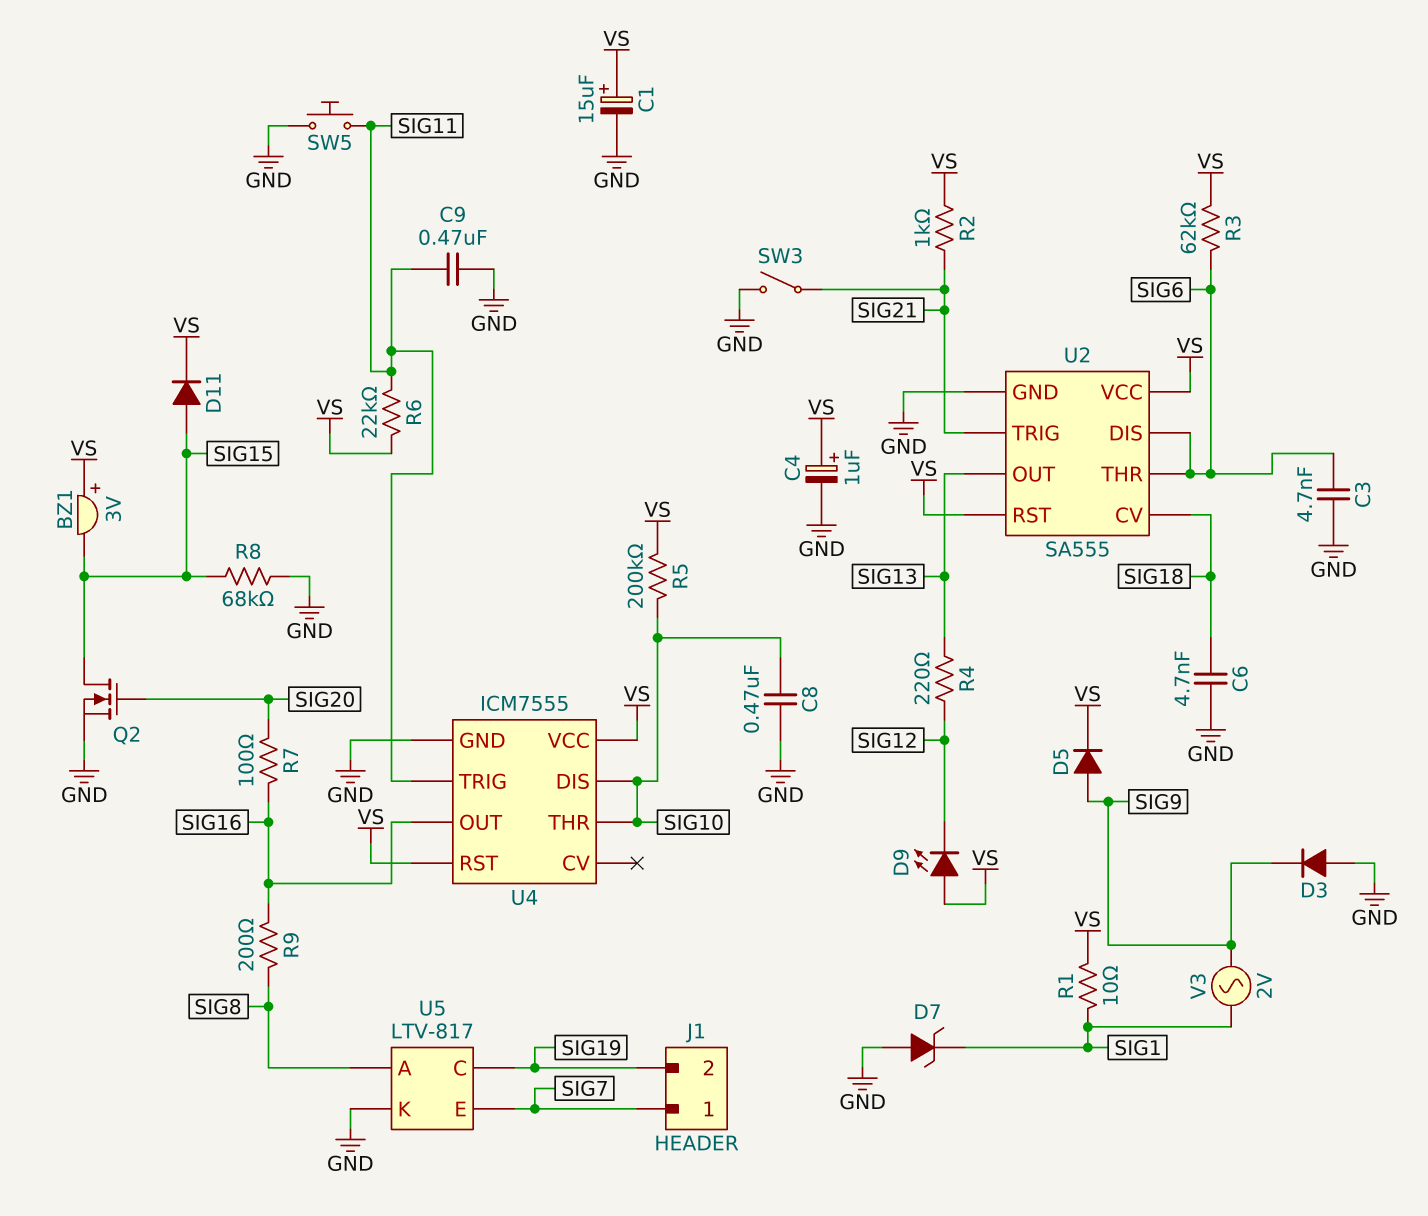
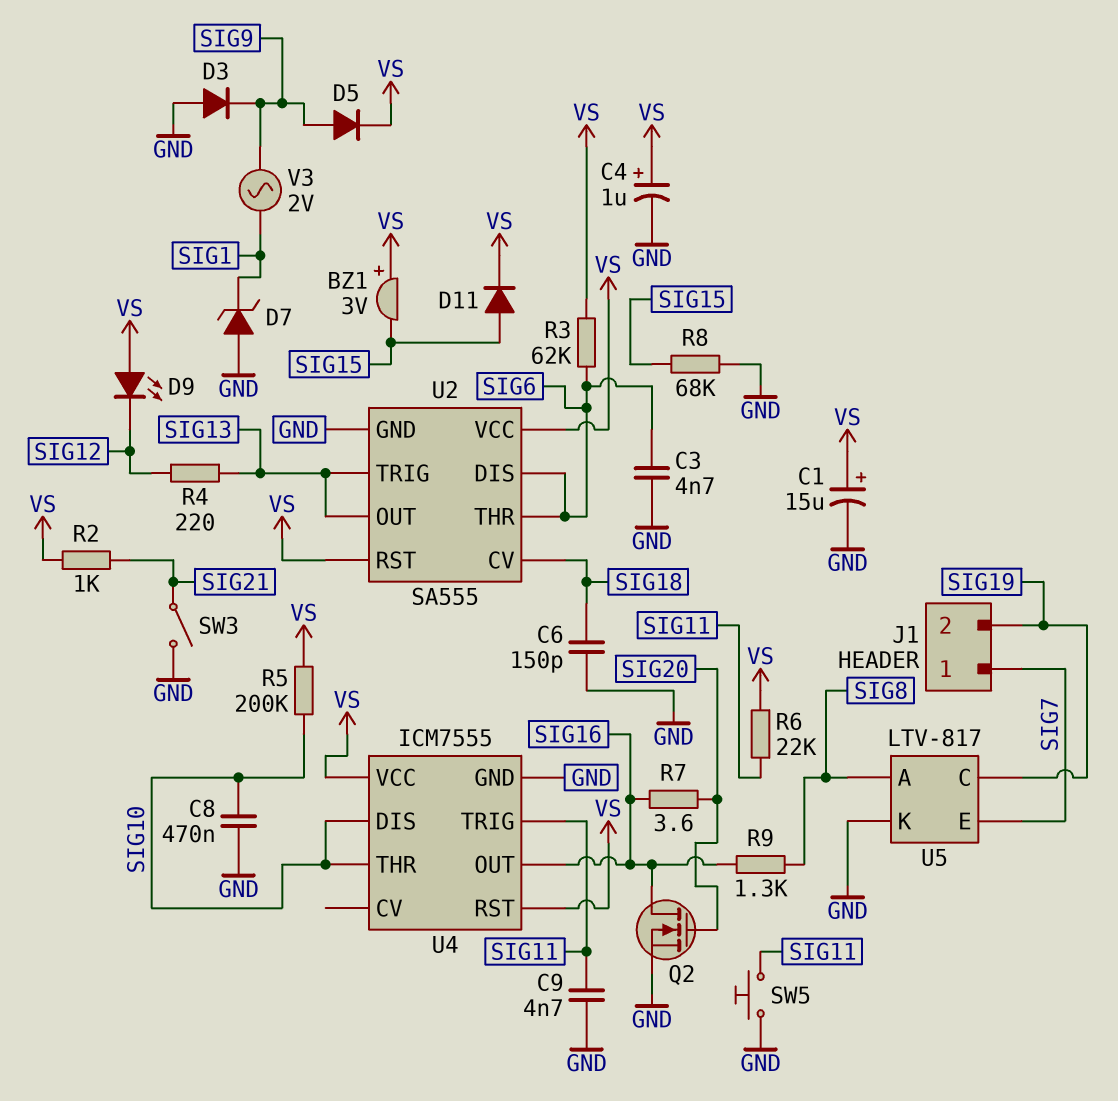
C6: 4.7nF (GND, SIG18) -> 150pF (GND, SIG18)
C9: 470nF (GND, SIG11) -> 4.7nF (GND, SIG11)
Q2: NMOS (G SIG20, D SIG15, S GND) -> NMOS (G SIG20, D SIG16, S GND)
R1: 10 (SIG1, VS) -> none
R7: 100 (SIG16, SIG20) -> 3.6 (SIG16, SIG20)
R9: 200 (SIG8, SIG16) -> 1.3k (SIG8, SIG16)
U2 pin TRIG: SIG21 -> SIG13

